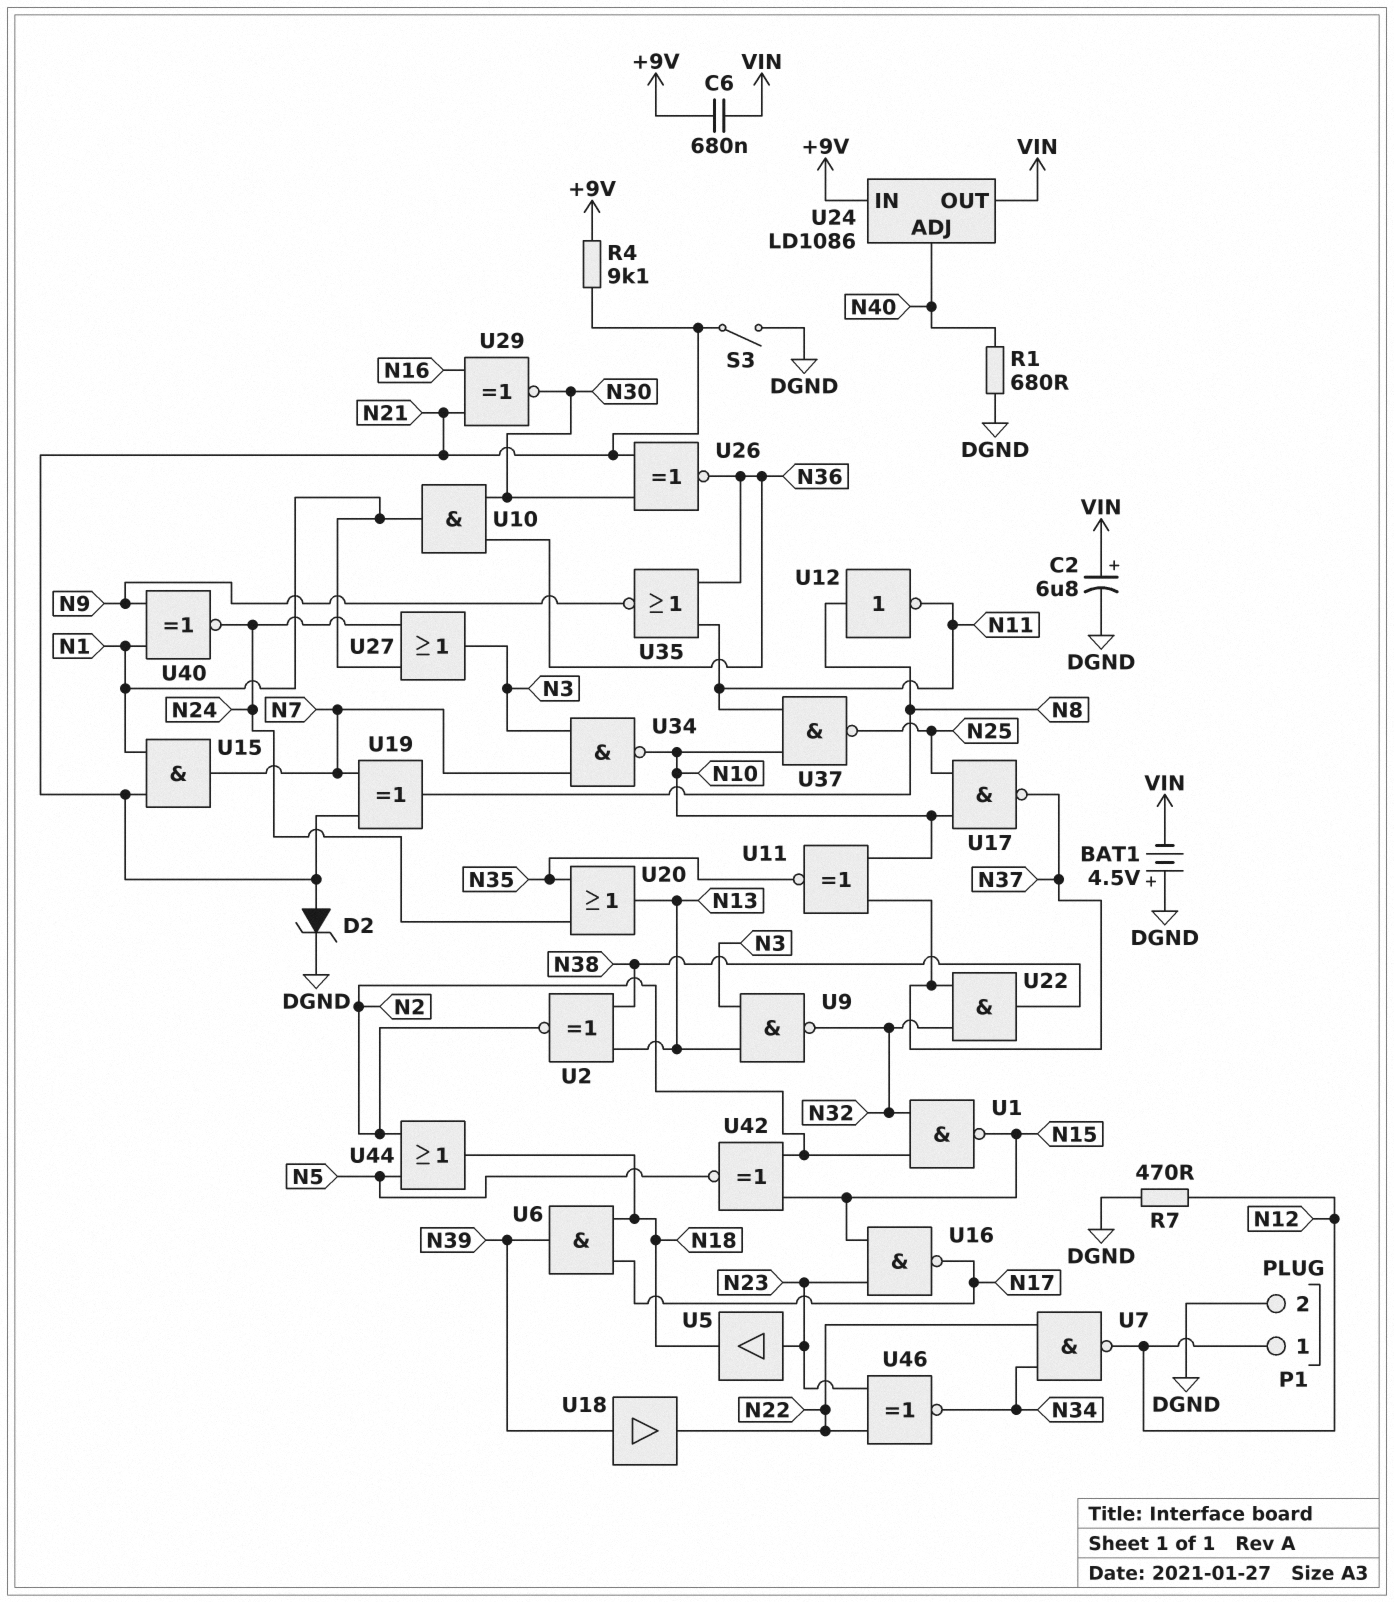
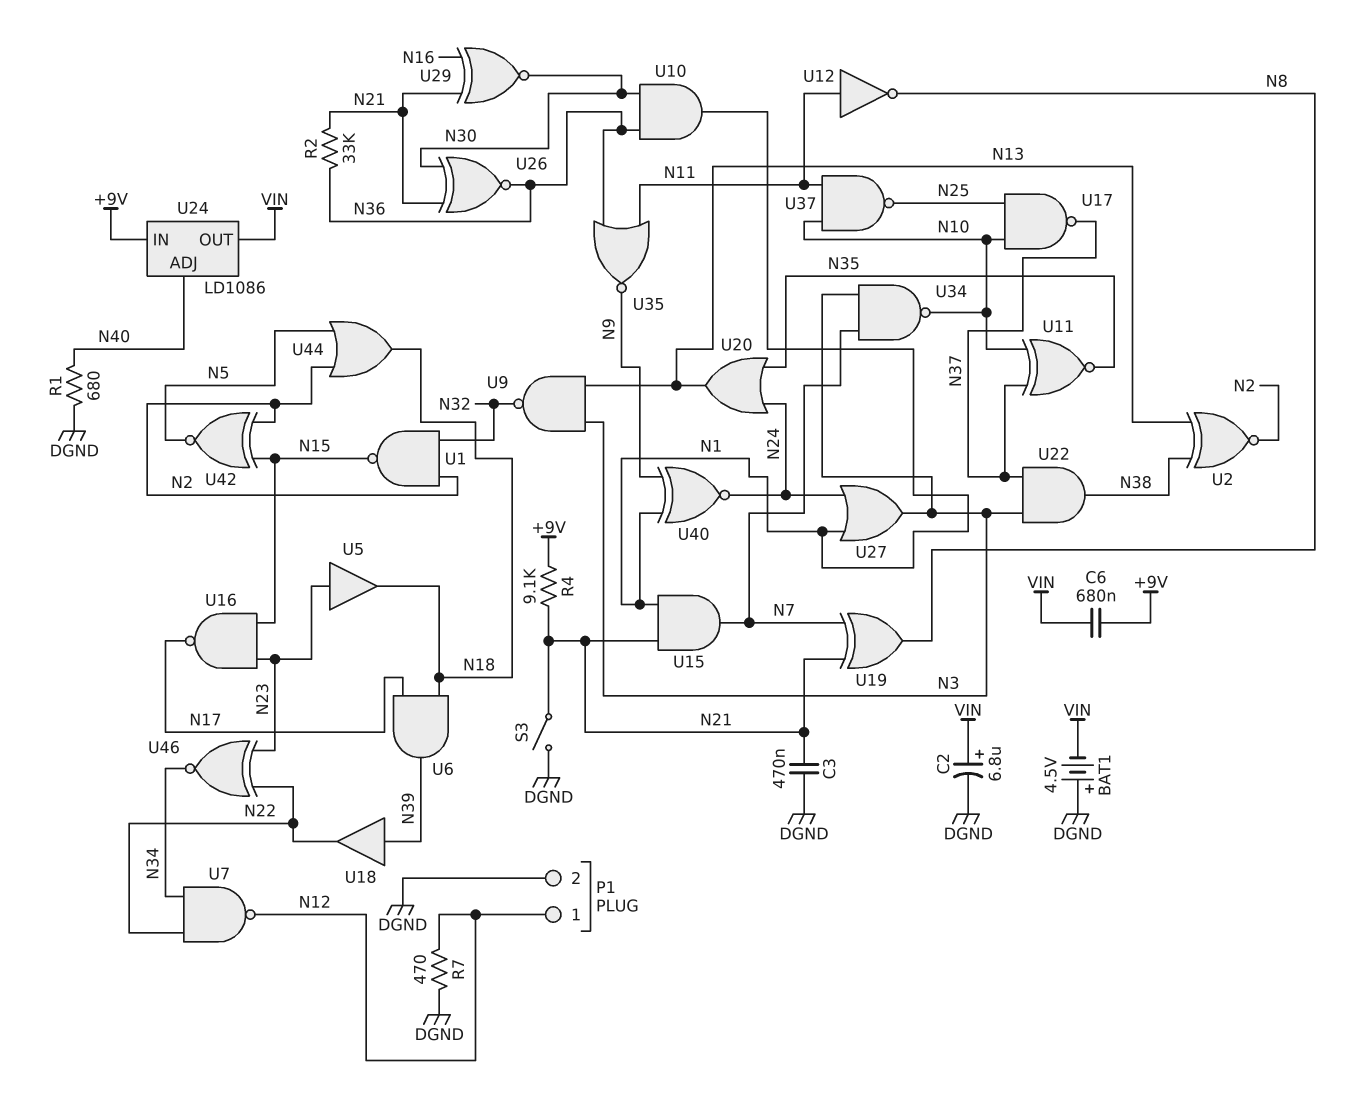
C3: none -> 470nF (DGND, N21)
D2: zener (A N21, K DGND) -> none
R2: none -> 33k (N21, N36)
U12: NOT (in N8, out N11) -> NOT (in N11, out N8)
U22: AND (in N32, in N37, out N38) -> AND (in N3, in N37, out N38)

